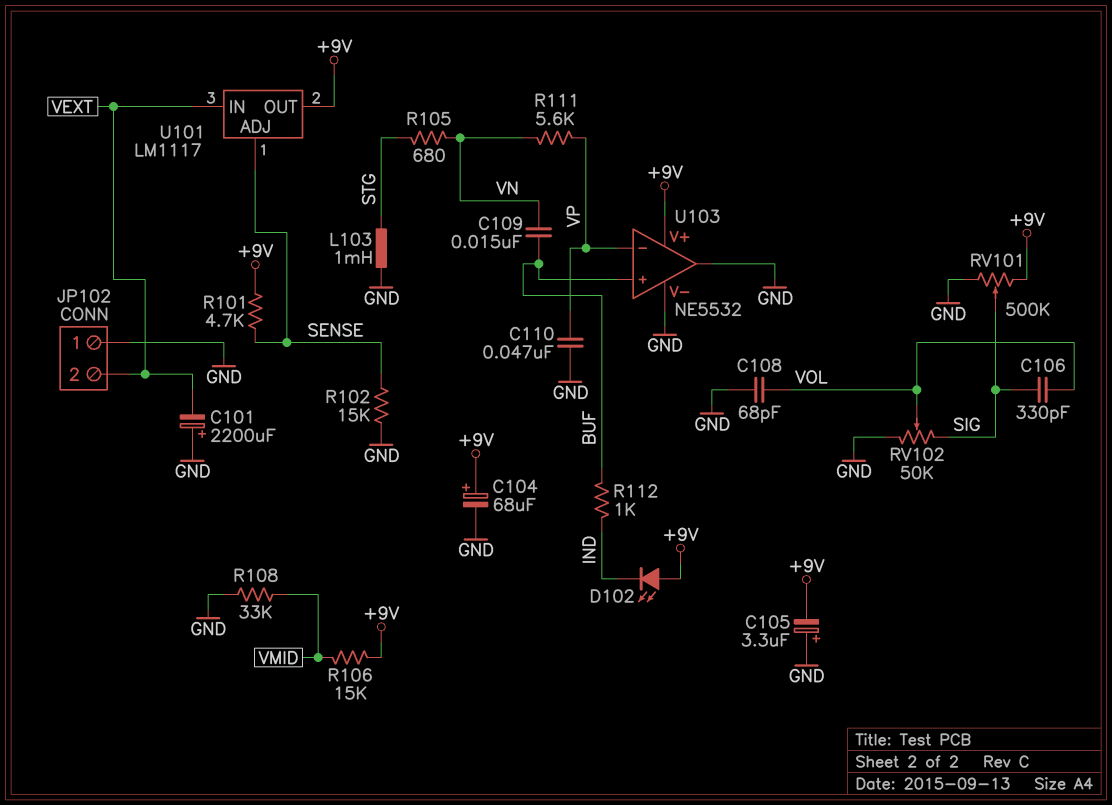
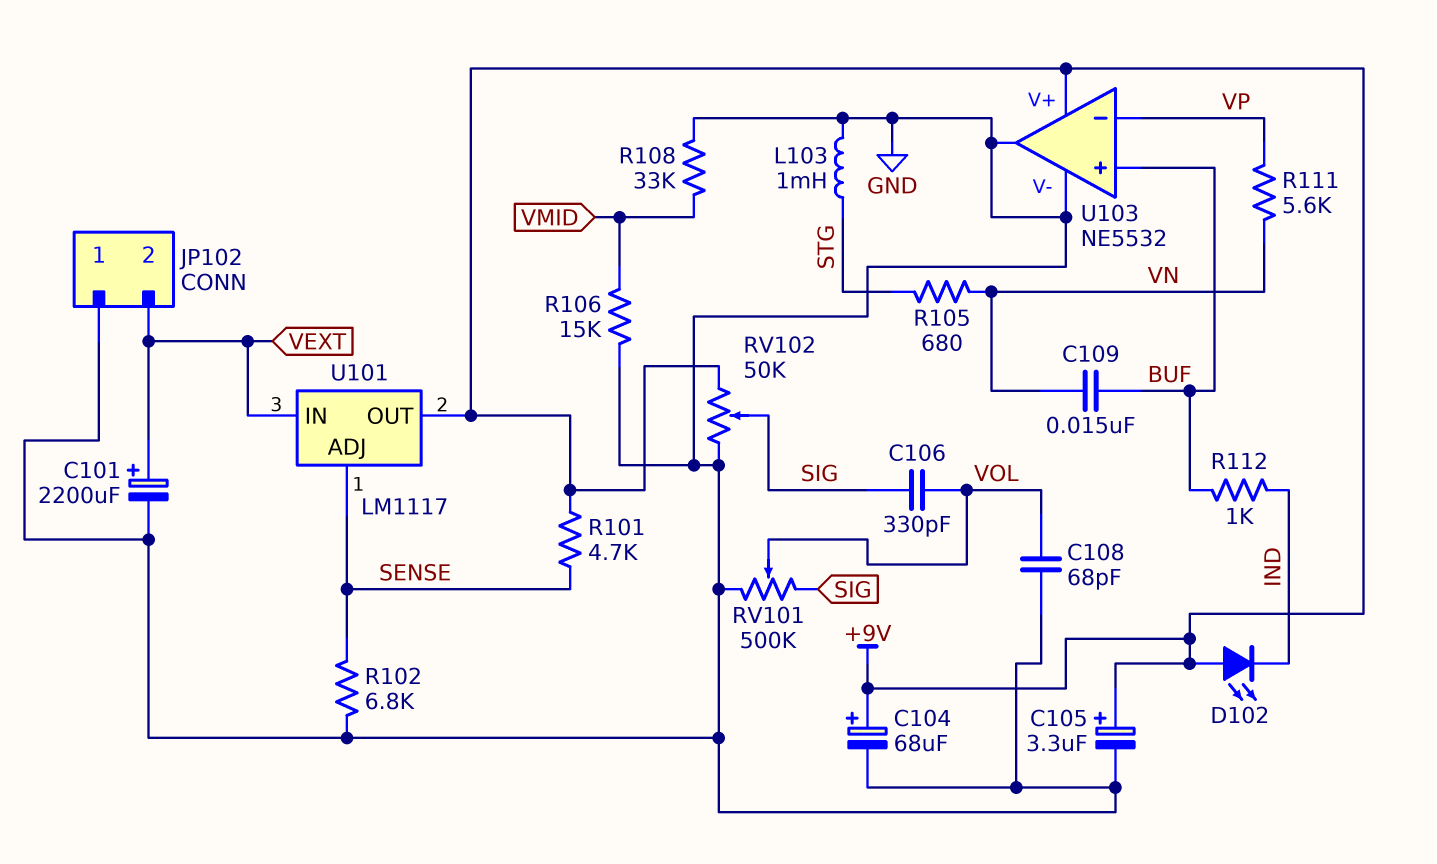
C101: 2200uF (plus GND, minus VEXT) -> 2200uF (plus VEXT, minus GND)
C105: 3.3uF (plus GND, minus +9V) -> 3.3uF (plus +9V, minus GND)
C110: 47nF (GND, VP) -> none
R102: 15k (GND, SENSE) -> 6.8k (GND, SENSE)
R106: 15k (+9V, VMID) -> 15k (GND, VMID)
RV101: 500k (+9V, GND, wiper SIG) -> 500k (GND, SIG, wiper VOL)
RV102: 50k (GND, SIG, wiper VOL) -> 50k (+9V, GND, wiper SIG)

